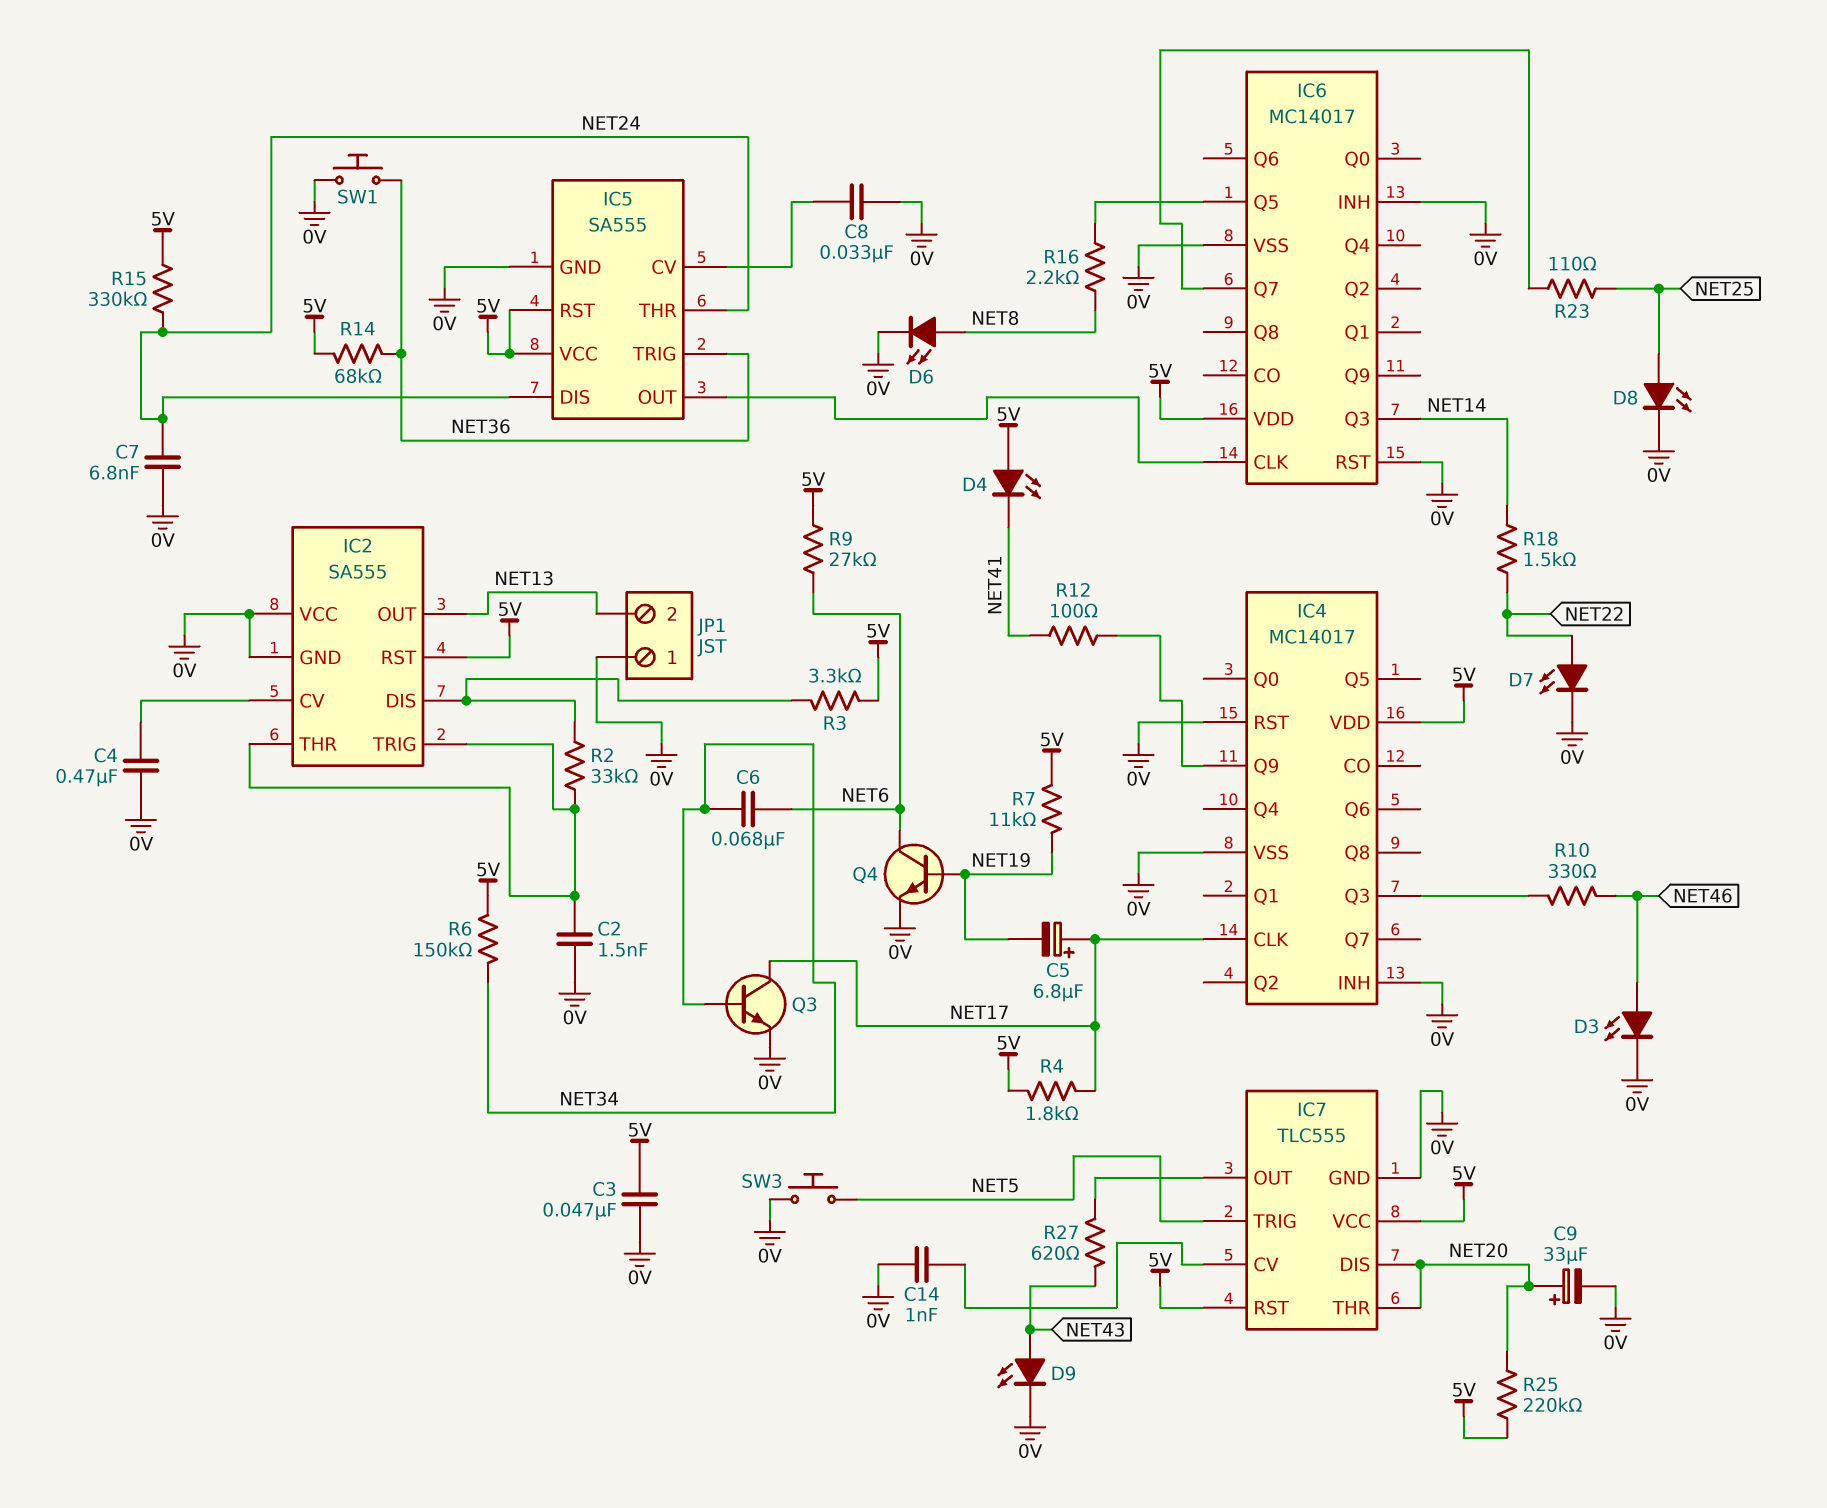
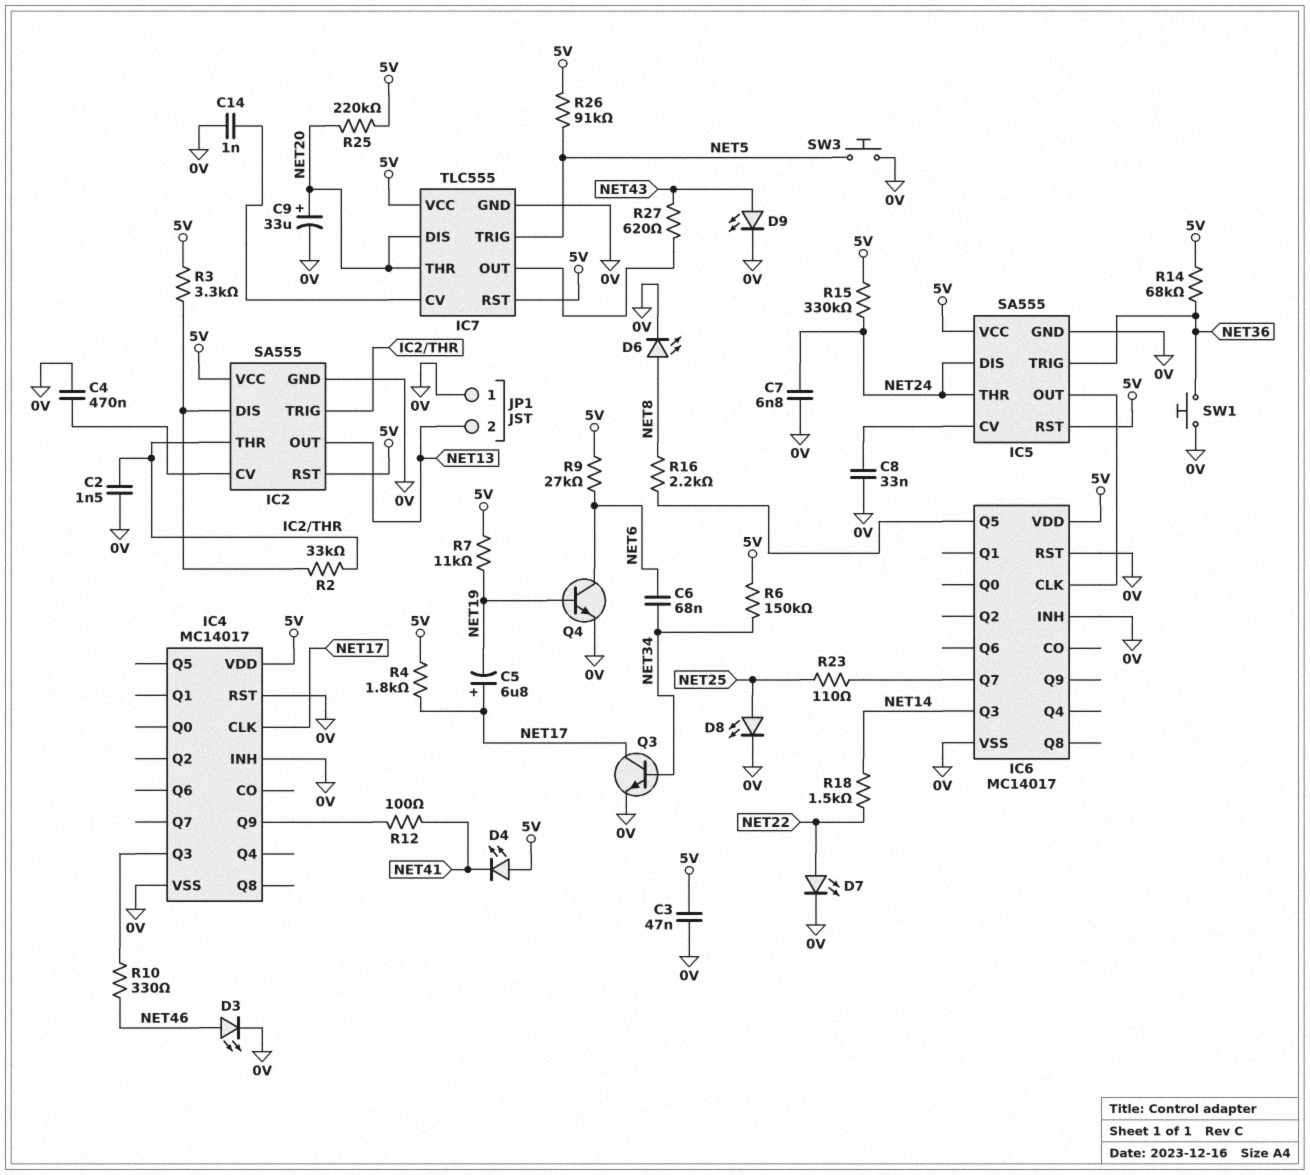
IC2 pin VCC: 0V -> 5V
R26: none -> 91k (5V, NET5)

